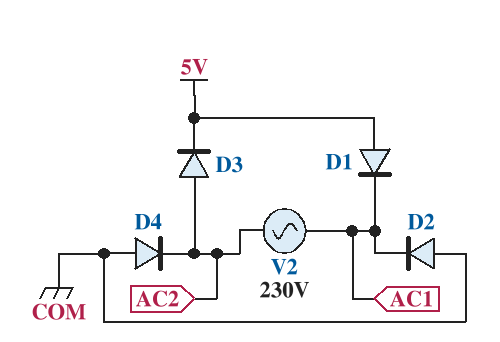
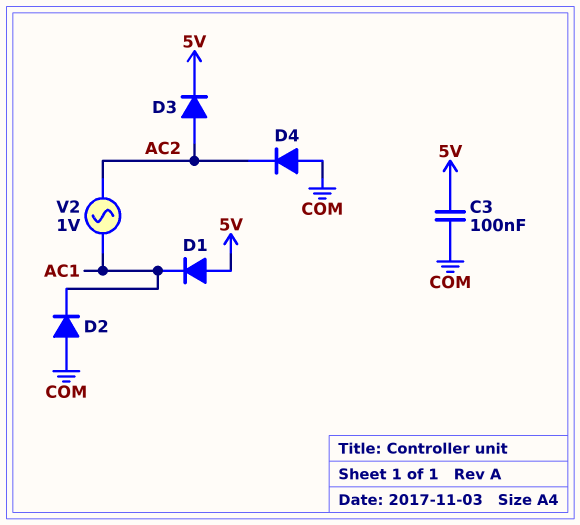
C3: none -> 100nF (5V, COM)
V2: AC 230V (AC1, AC2) -> AC 1V (AC1, AC2)

